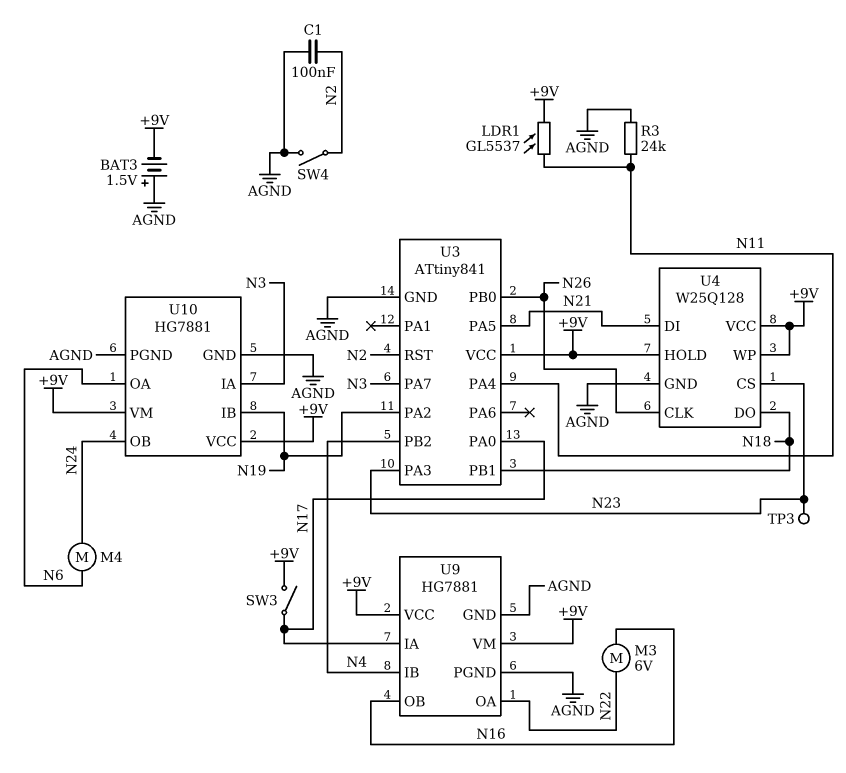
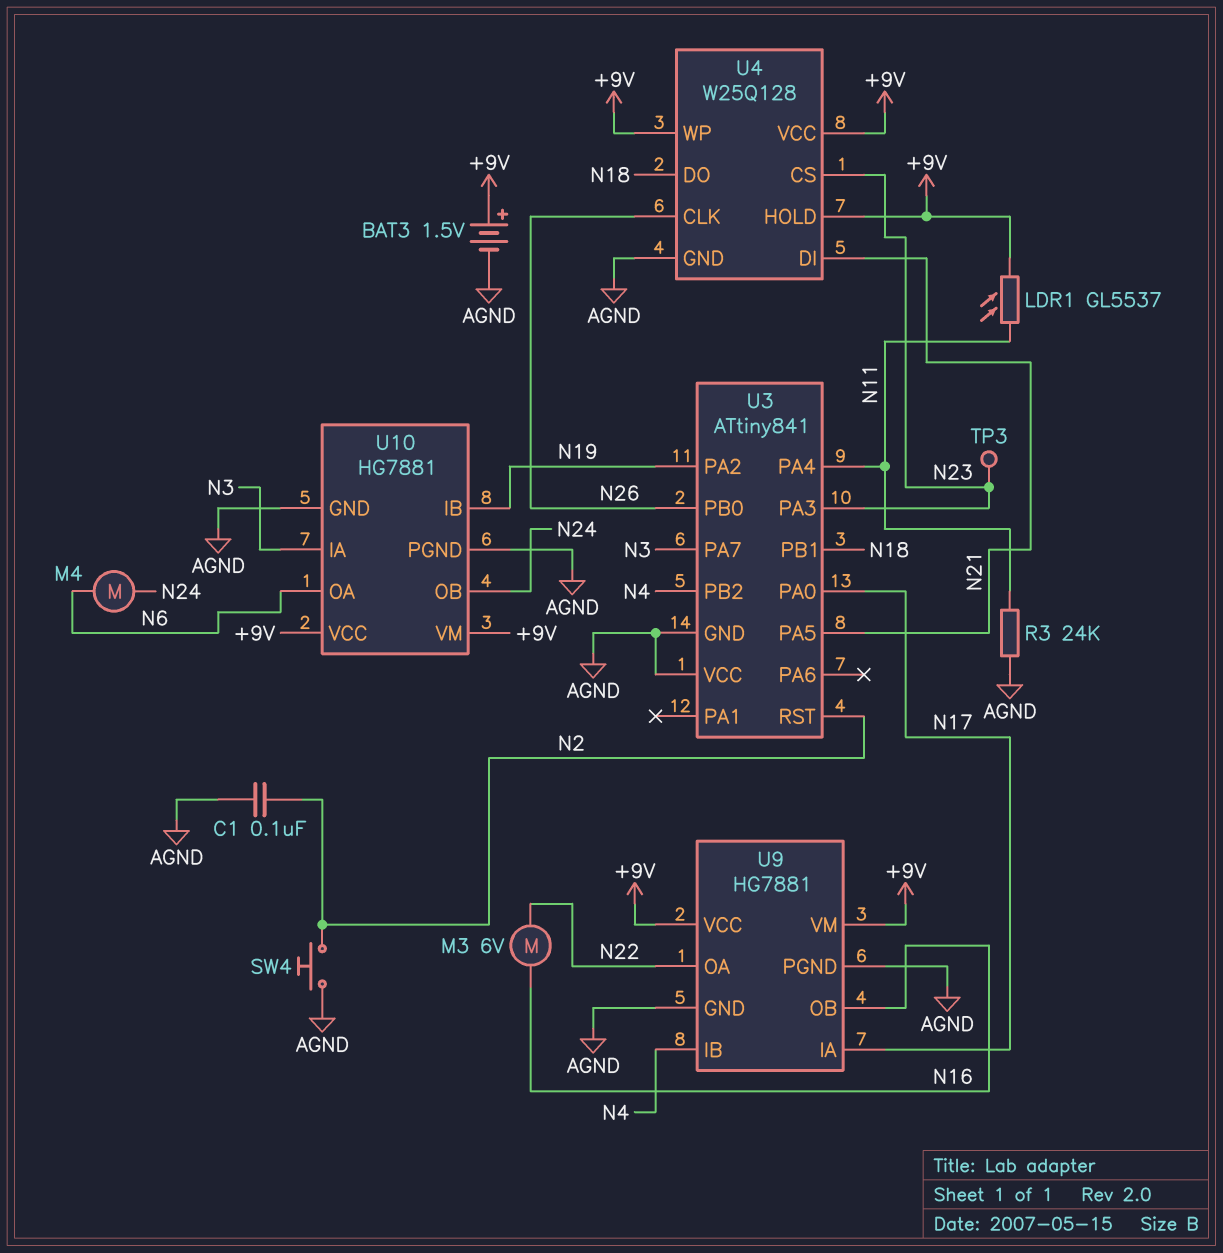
BAT3: 1.5V (plus AGND, minus +9V) -> 1.5V (plus +9V, minus AGND)
SW3: switch (+9V, N17) -> none
SW4: switch (AGND, N2) -> button (AGND, N2)
U3 pin VCC: +9V -> AGND

